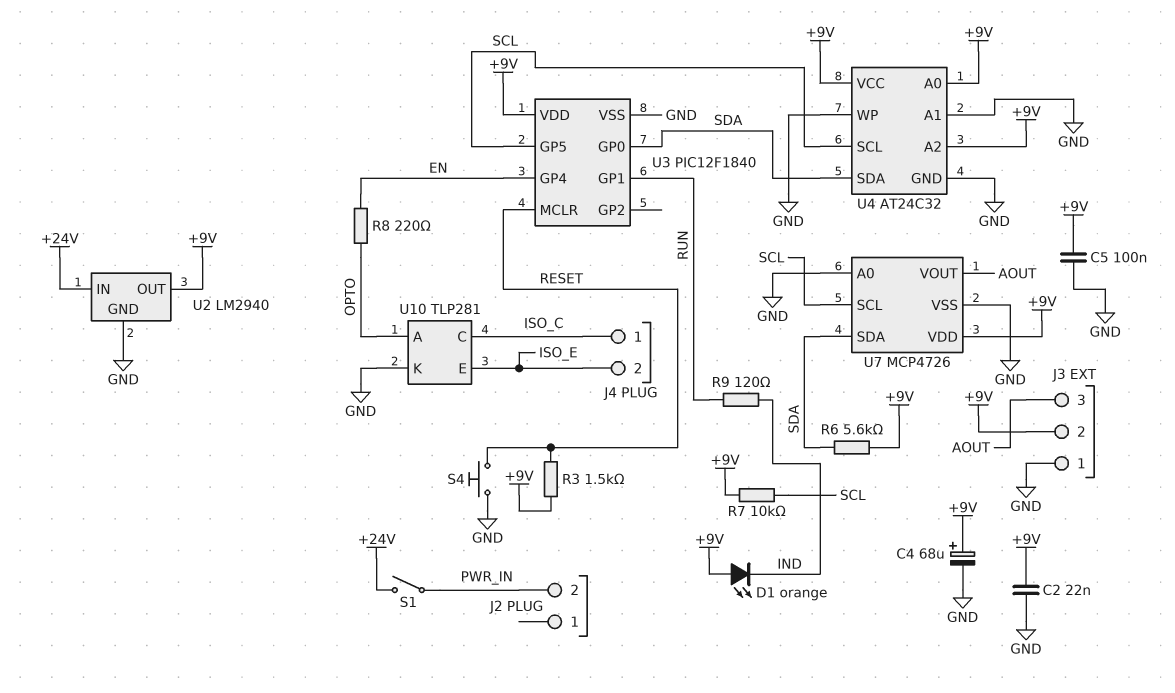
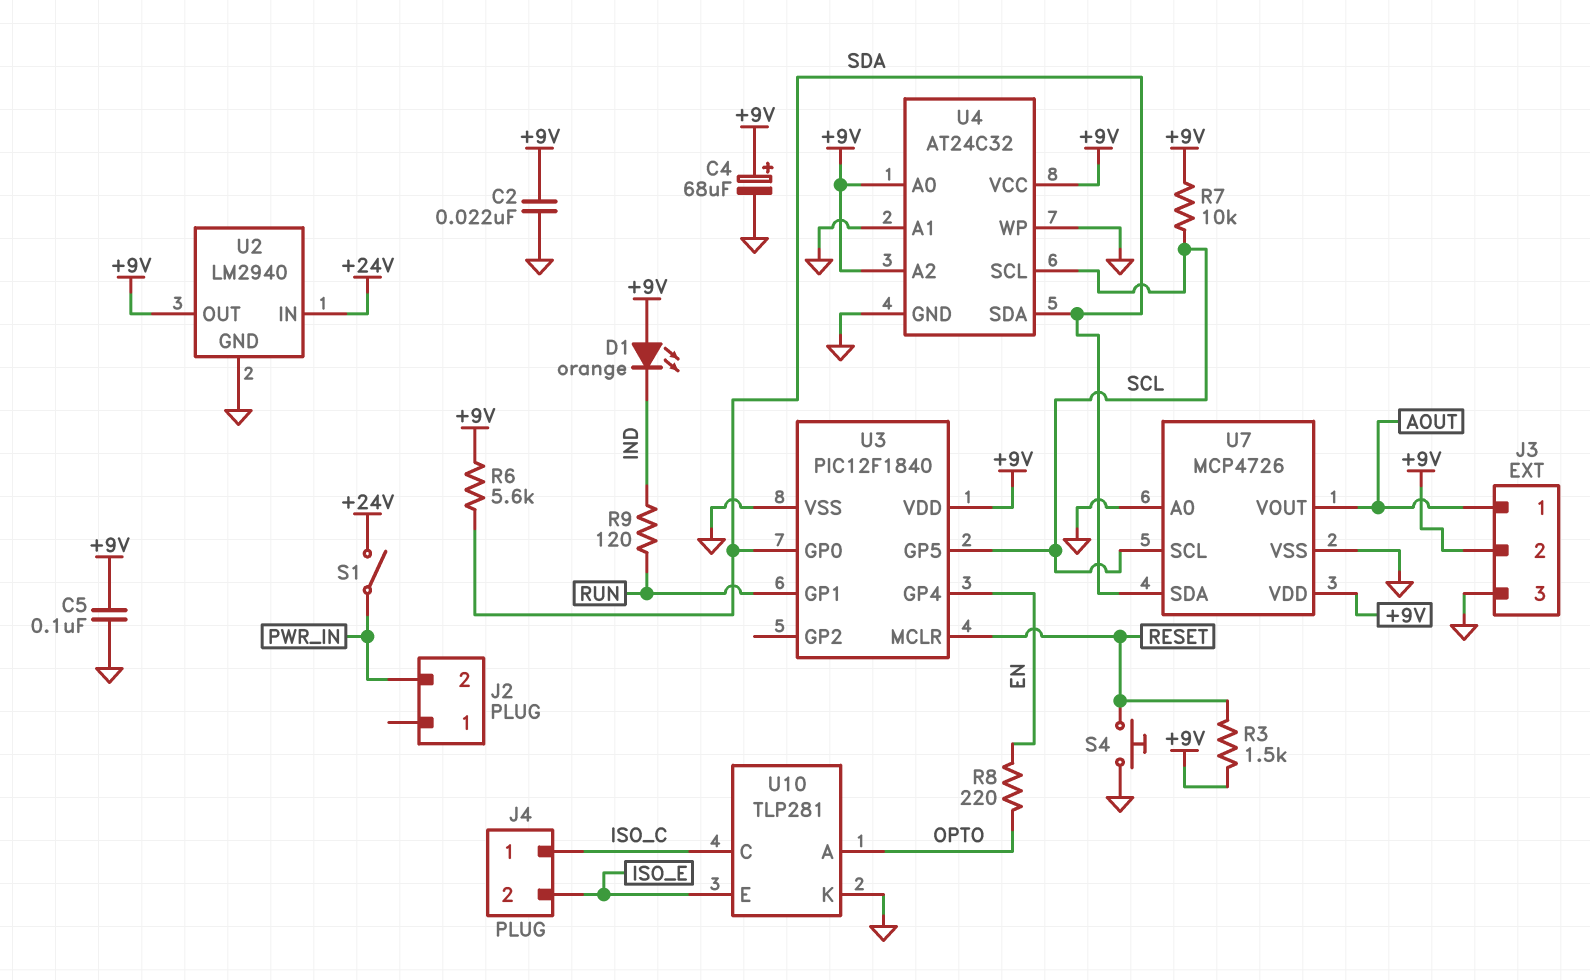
J3 pin 1: GND -> AOUT
J3 pin 3: AOUT -> GND

